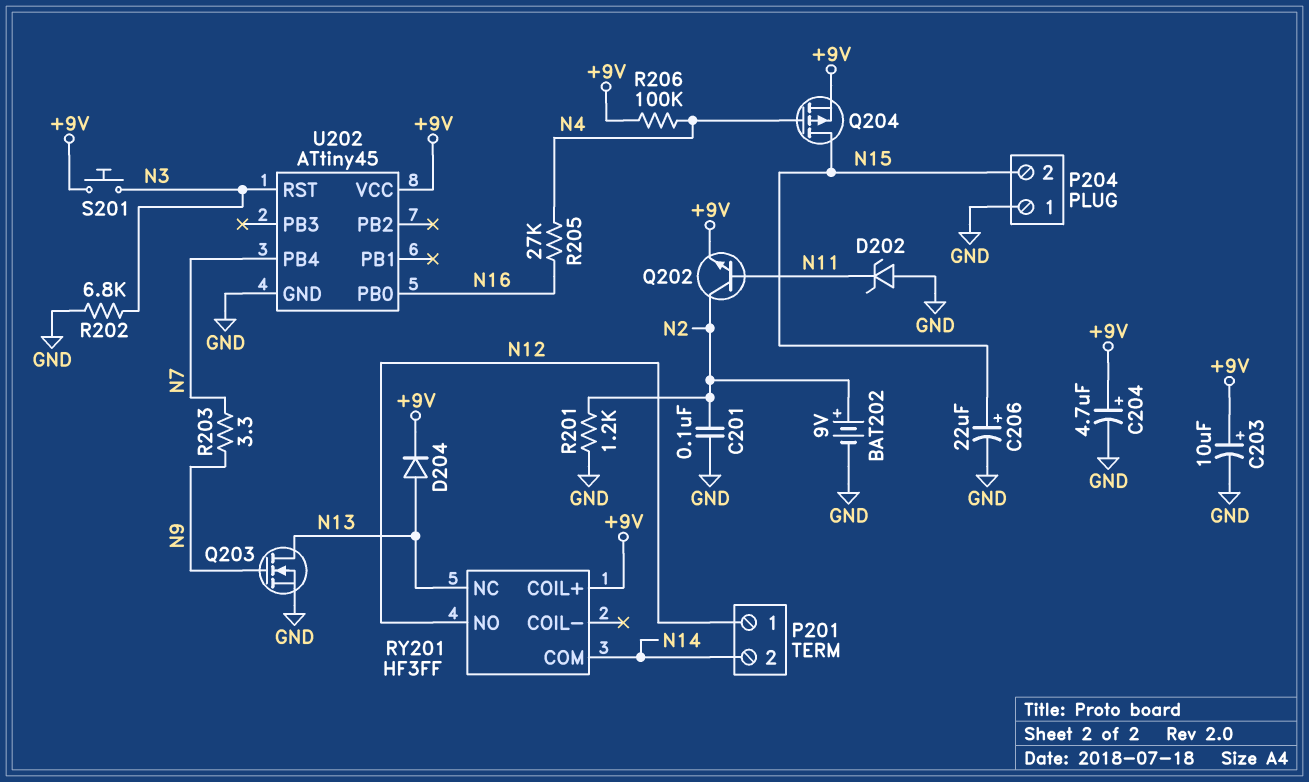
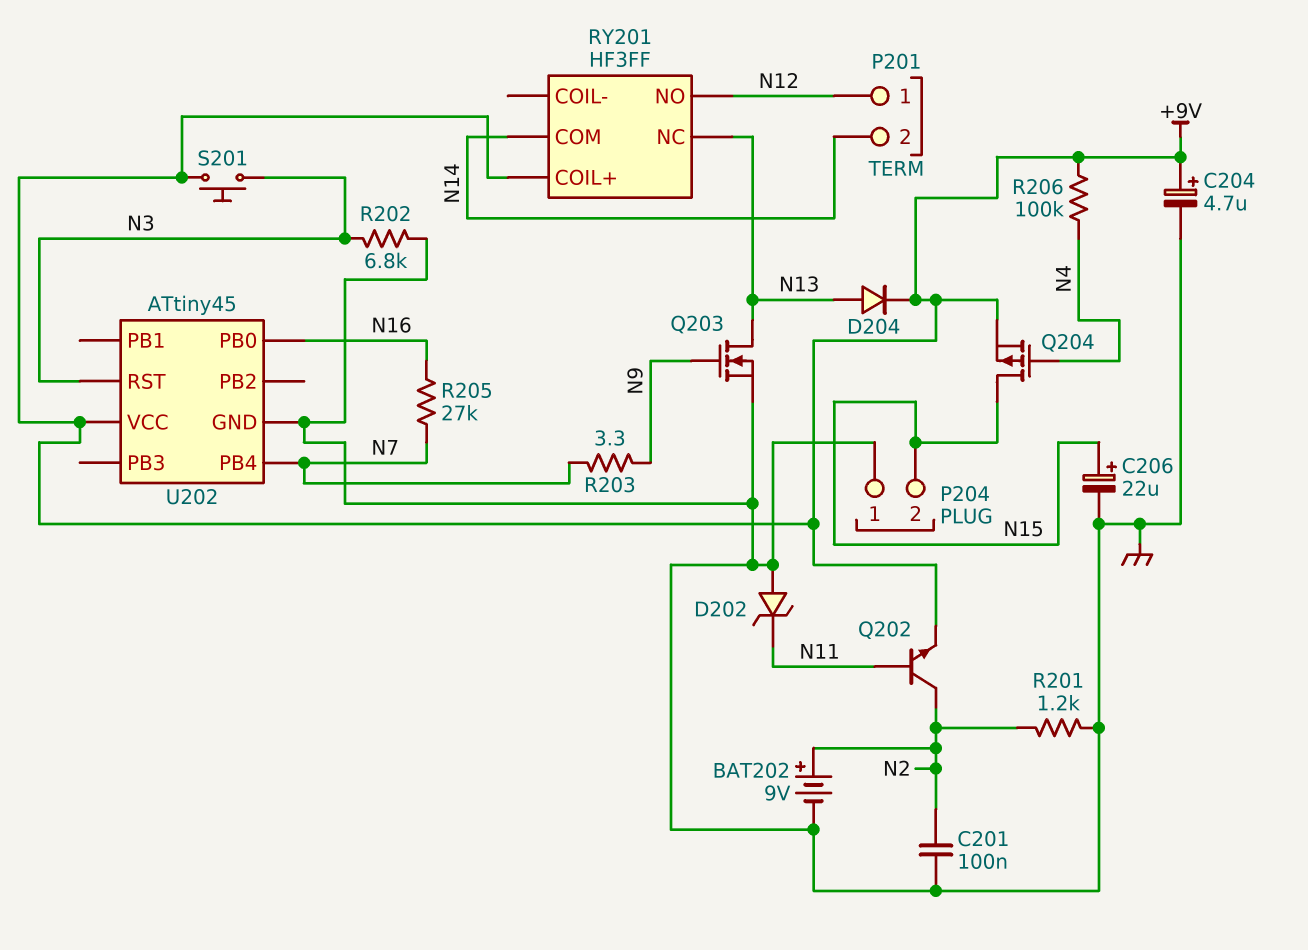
C203: 10uF (plus +9V, minus GND) -> none
R205: 27k (N4, N16) -> 27k (N7, N16)

